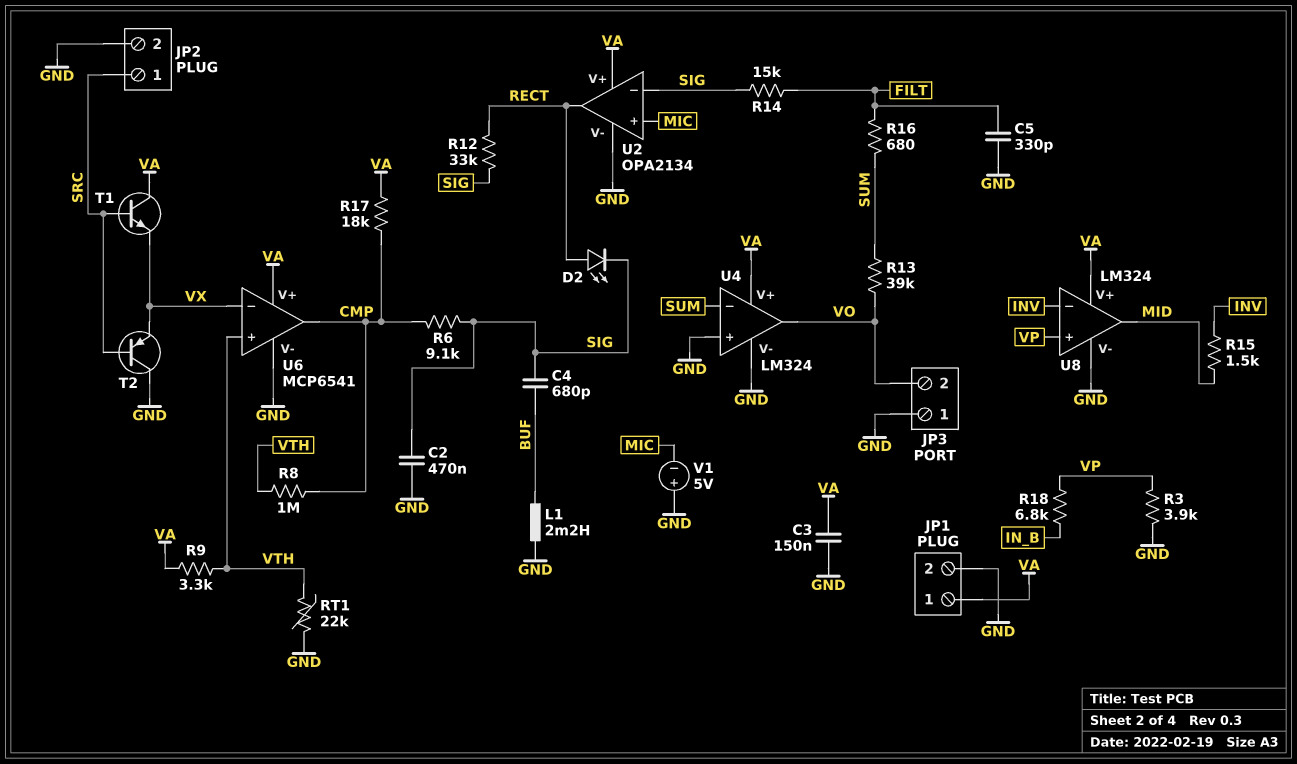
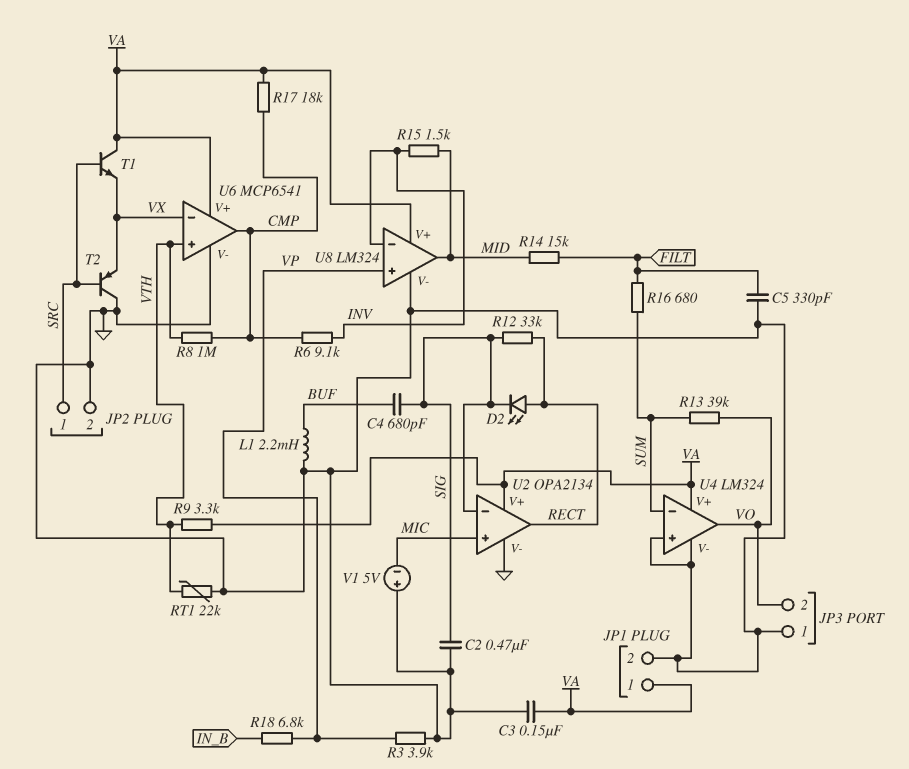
R6: 9.1k (CMP, SIG) -> 9.1k (CMP, INV)
R14: 15k (FILT, SIG) -> 15k (FILT, MID)

